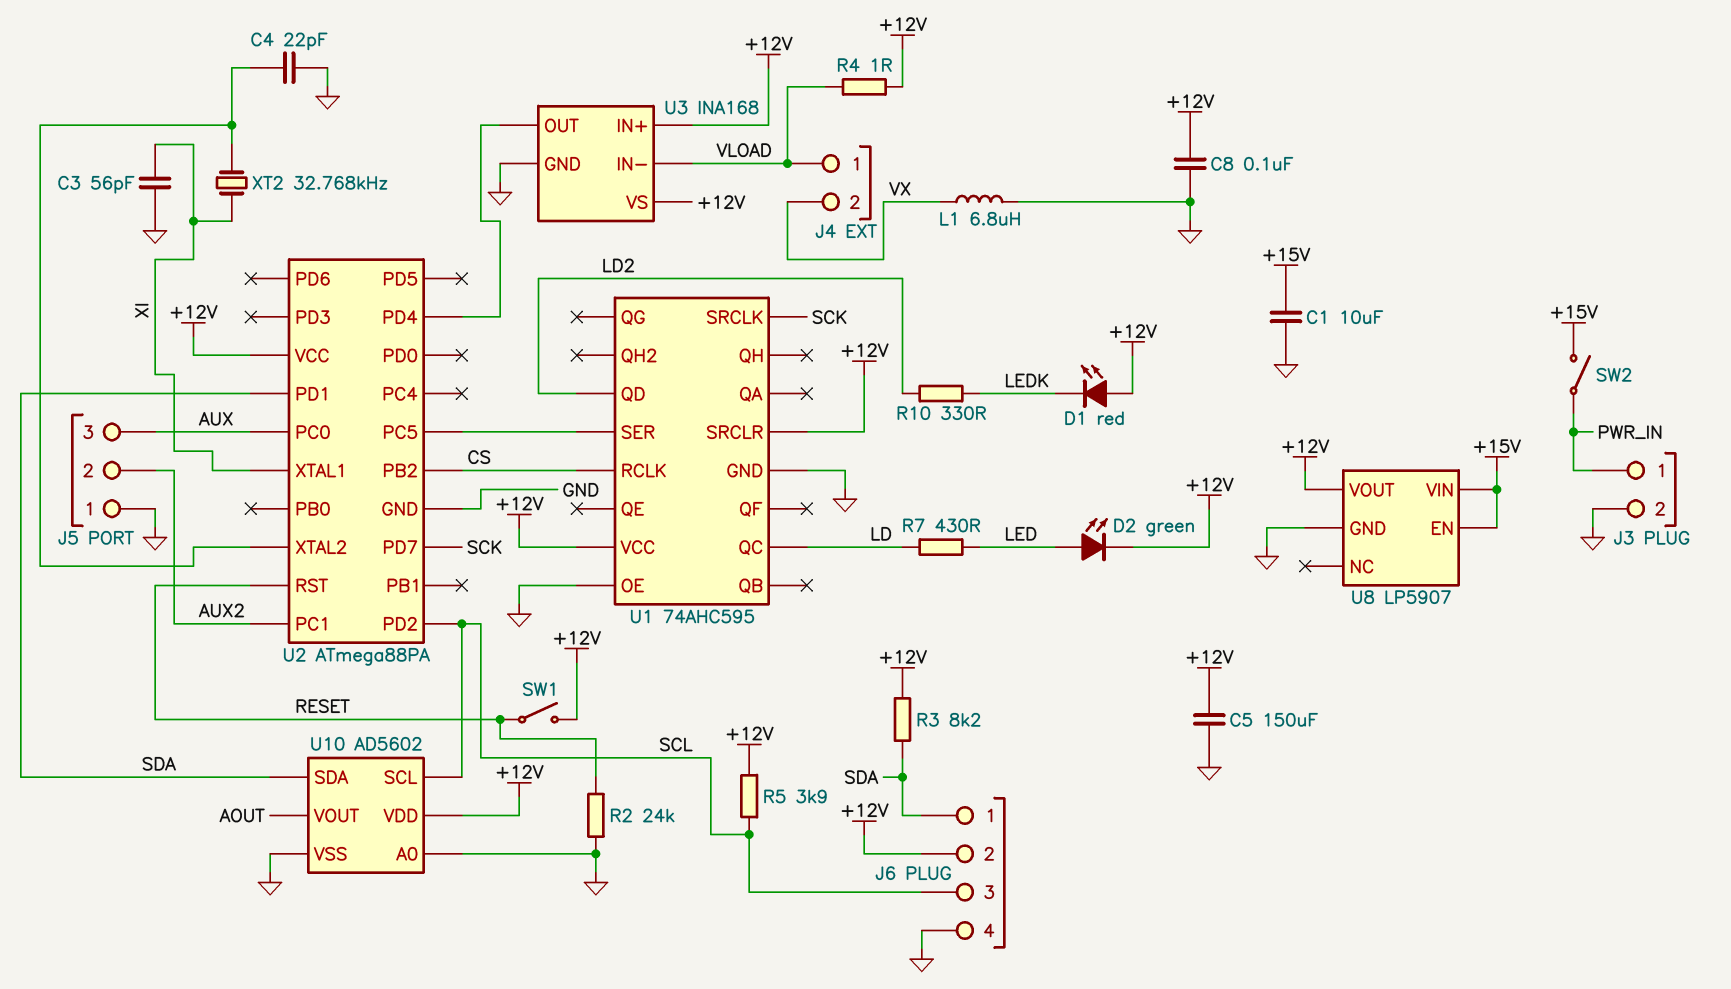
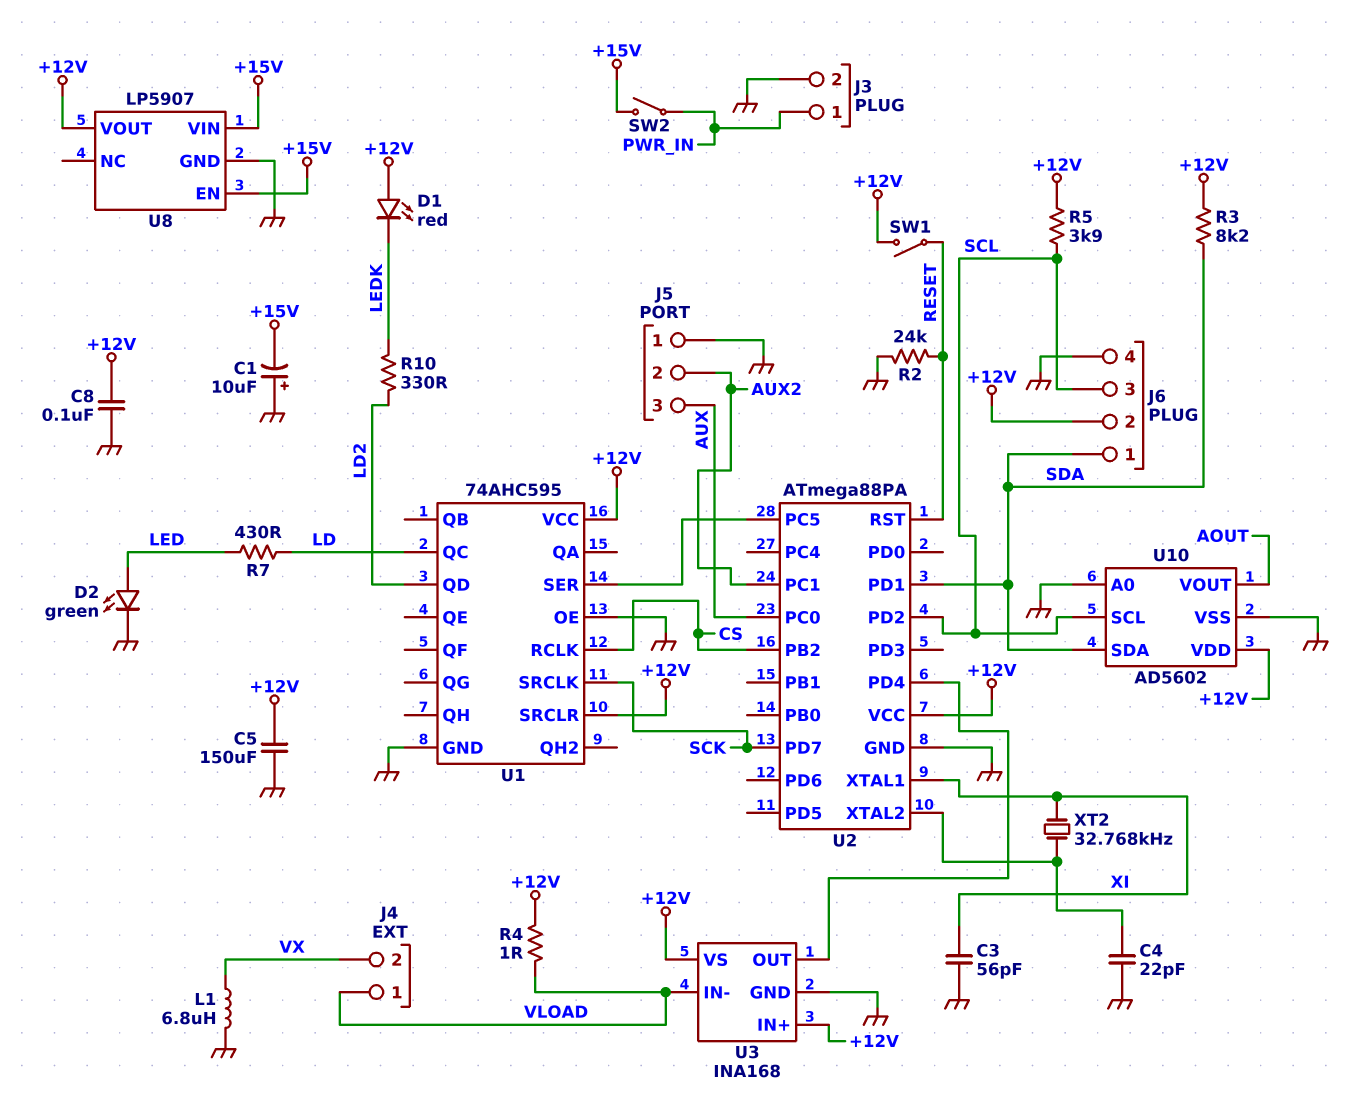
C1: 10uF (+15V, GND) -> 10uF (plus GND, minus +15V)
D2: LED green (A LED, K +12V) -> LED green (A LED, K GND)

